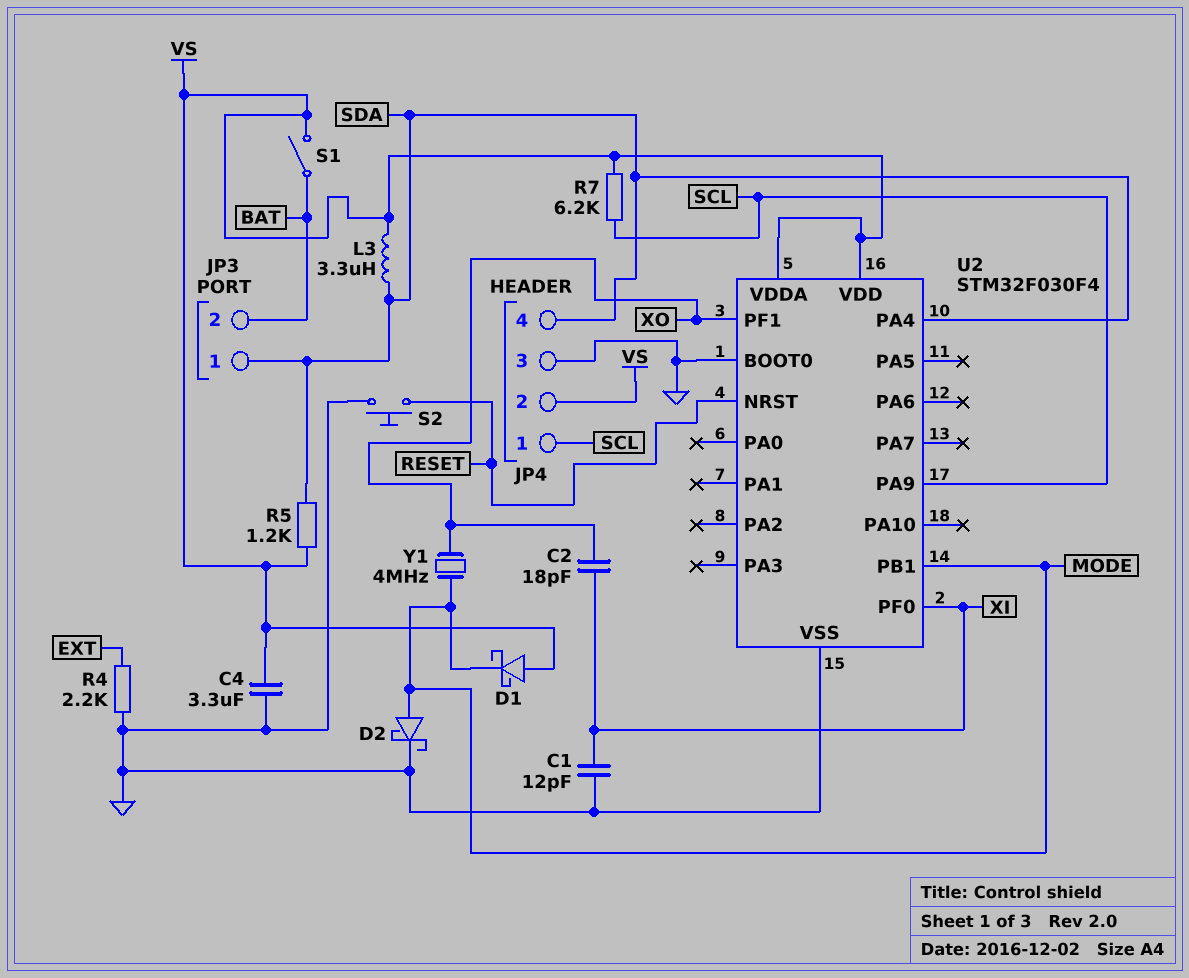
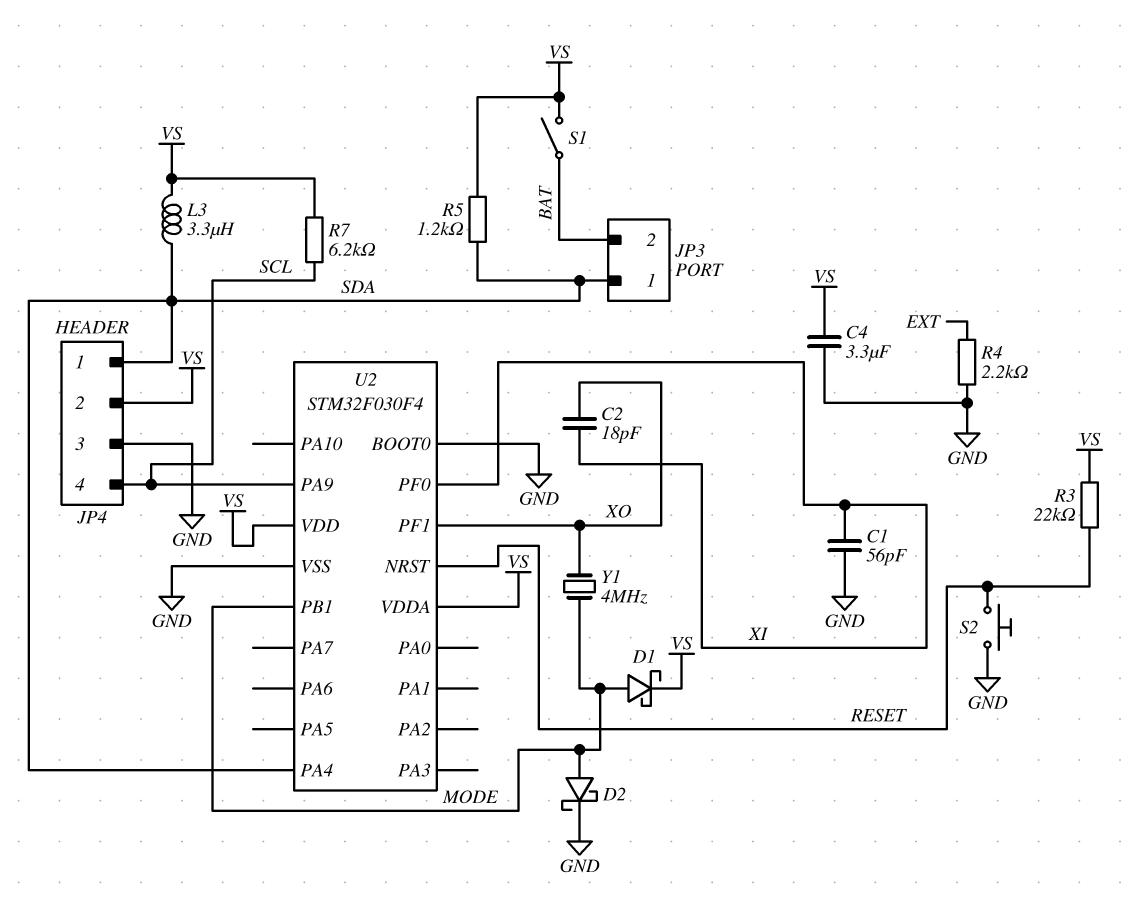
C1: 12pF (GND, XI) -> 56pF (GND, XI)
D1: schottky (A VS, K MODE) -> schottky (A MODE, K VS)
JP4 pin 1: SCL -> SDA
JP4 pin 4: SDA -> SCL
R3: none -> 22k (RESET, VS)

